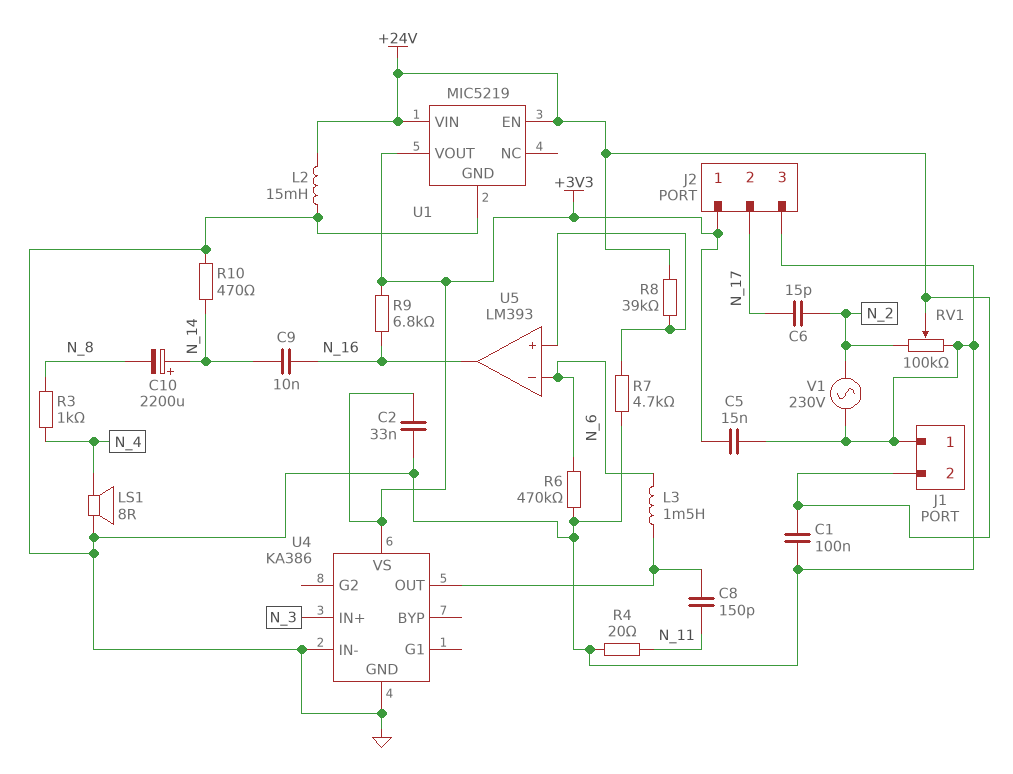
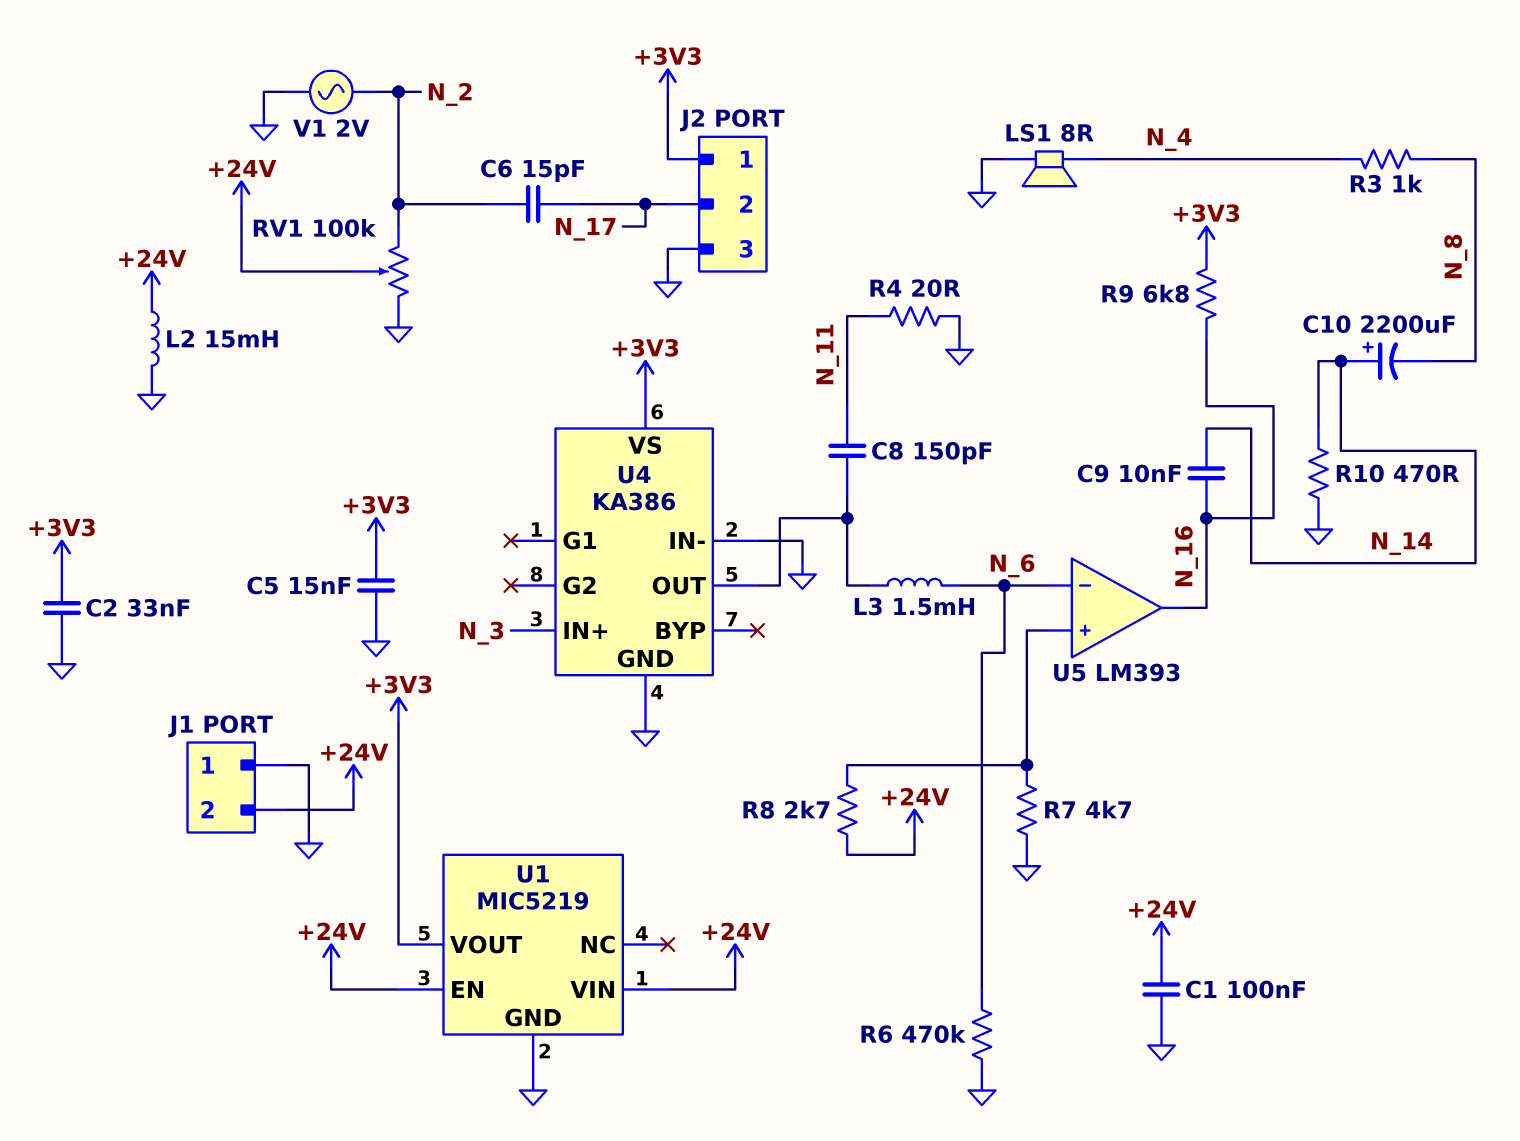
R8: 39k (+24V, U5/in+) -> 2.7k (+24V, U5/in+)
V1: AC 230V (GND, N_2) -> AC 2V (GND, N_2)

